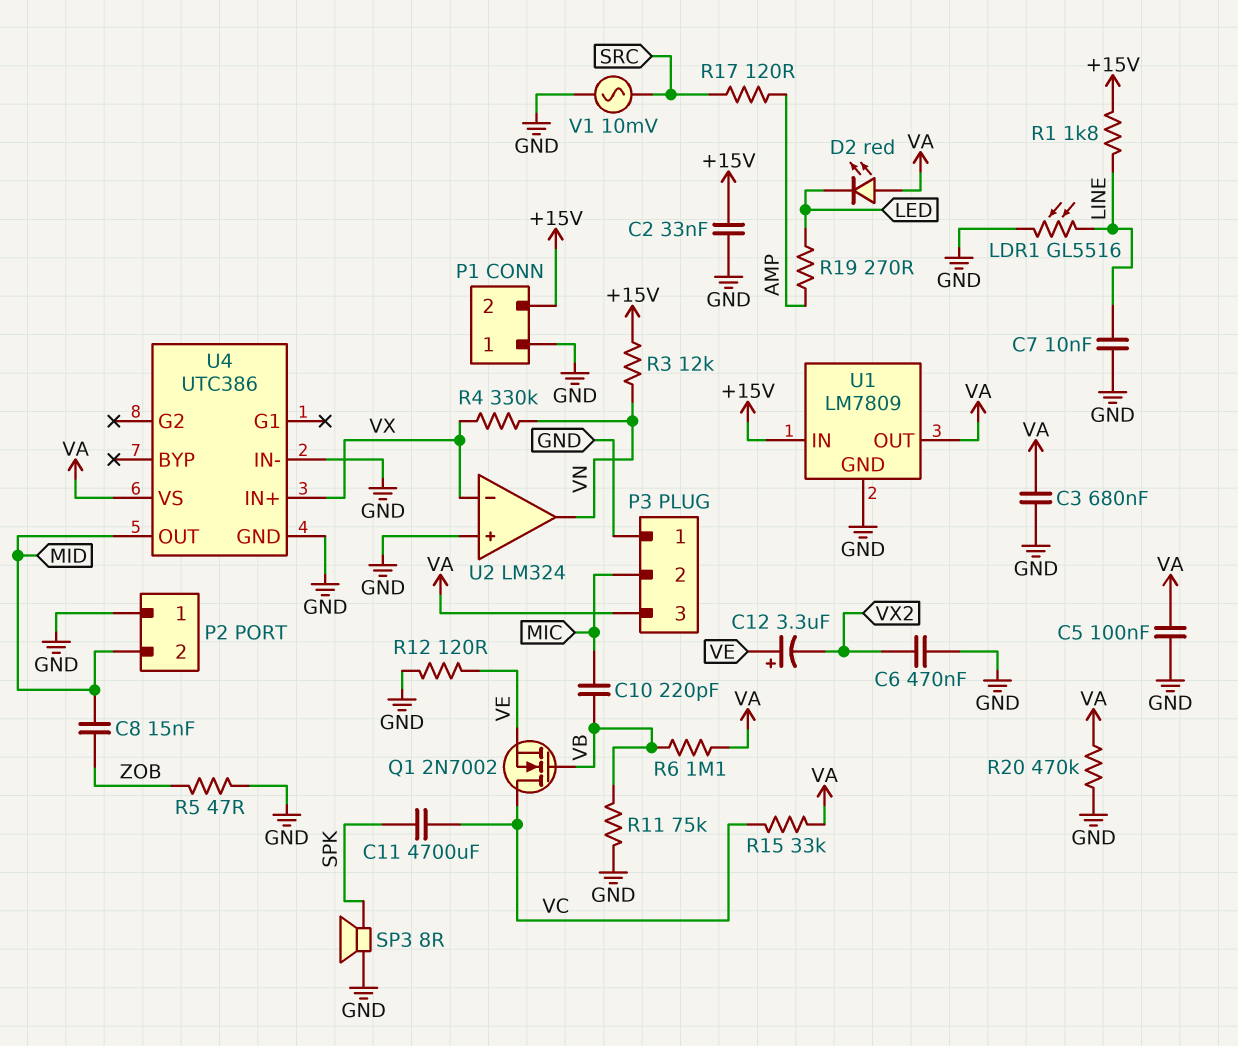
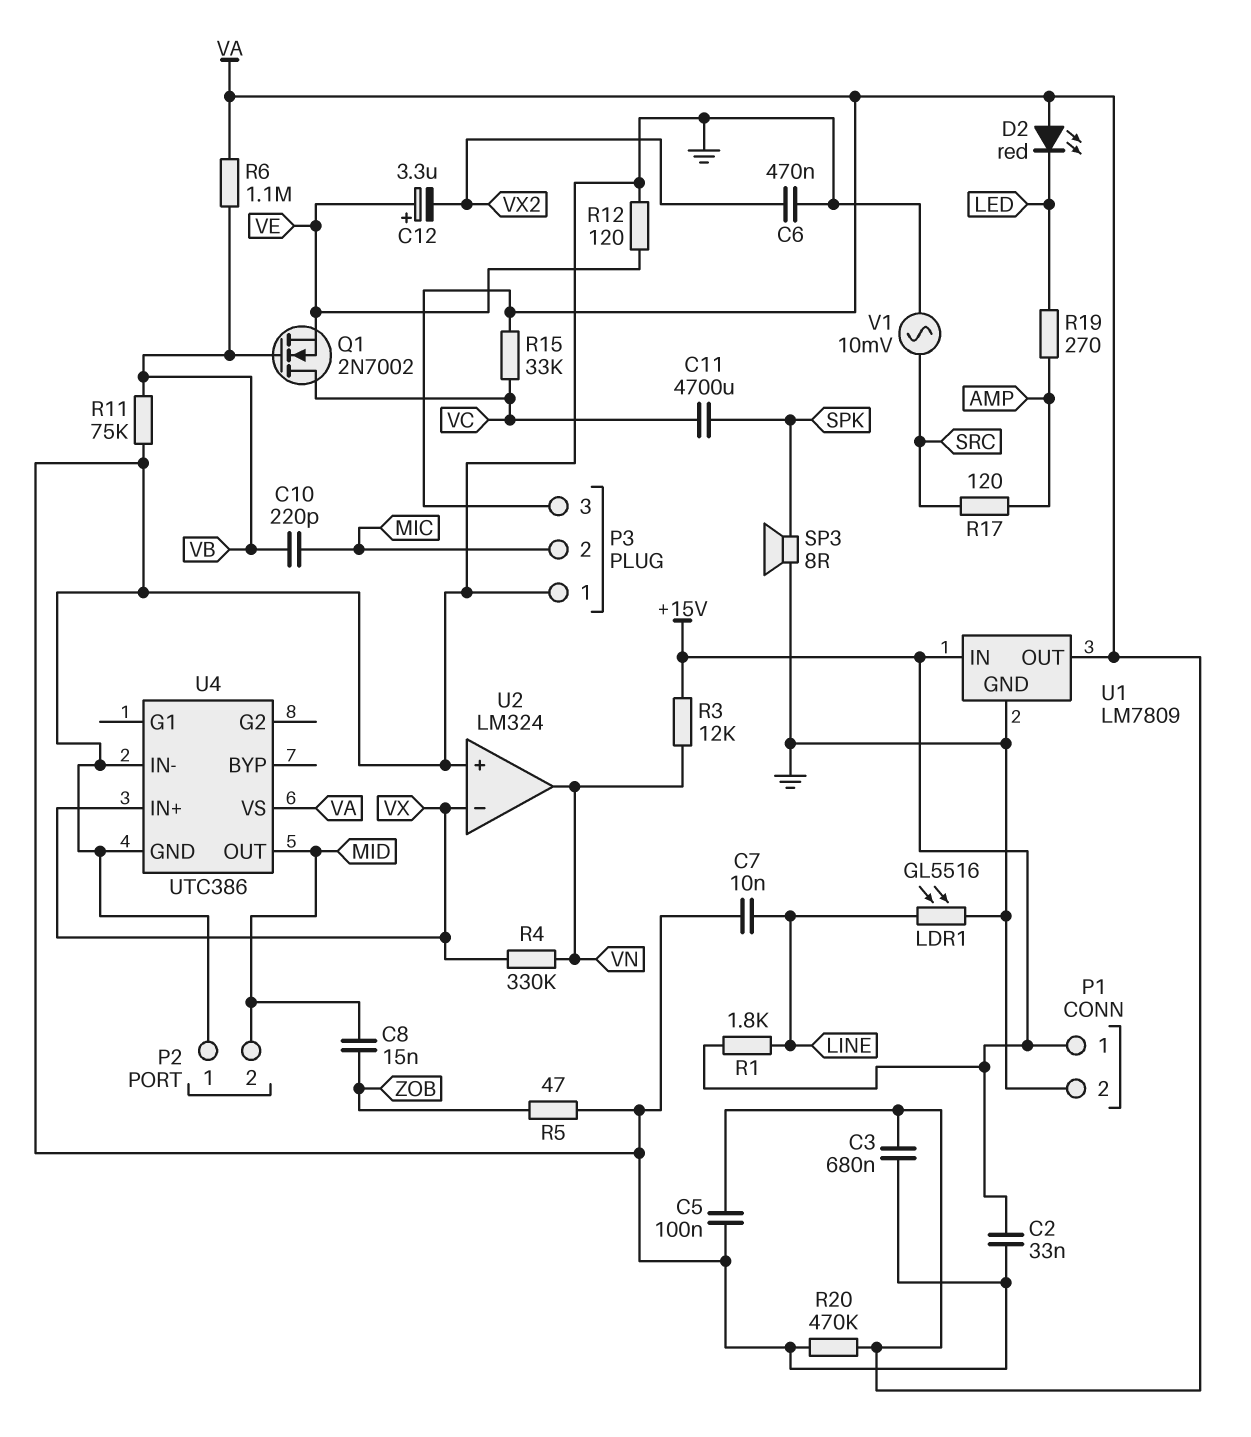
P1 pin 1: GND -> +15V
P1 pin 2: +15V -> GND

